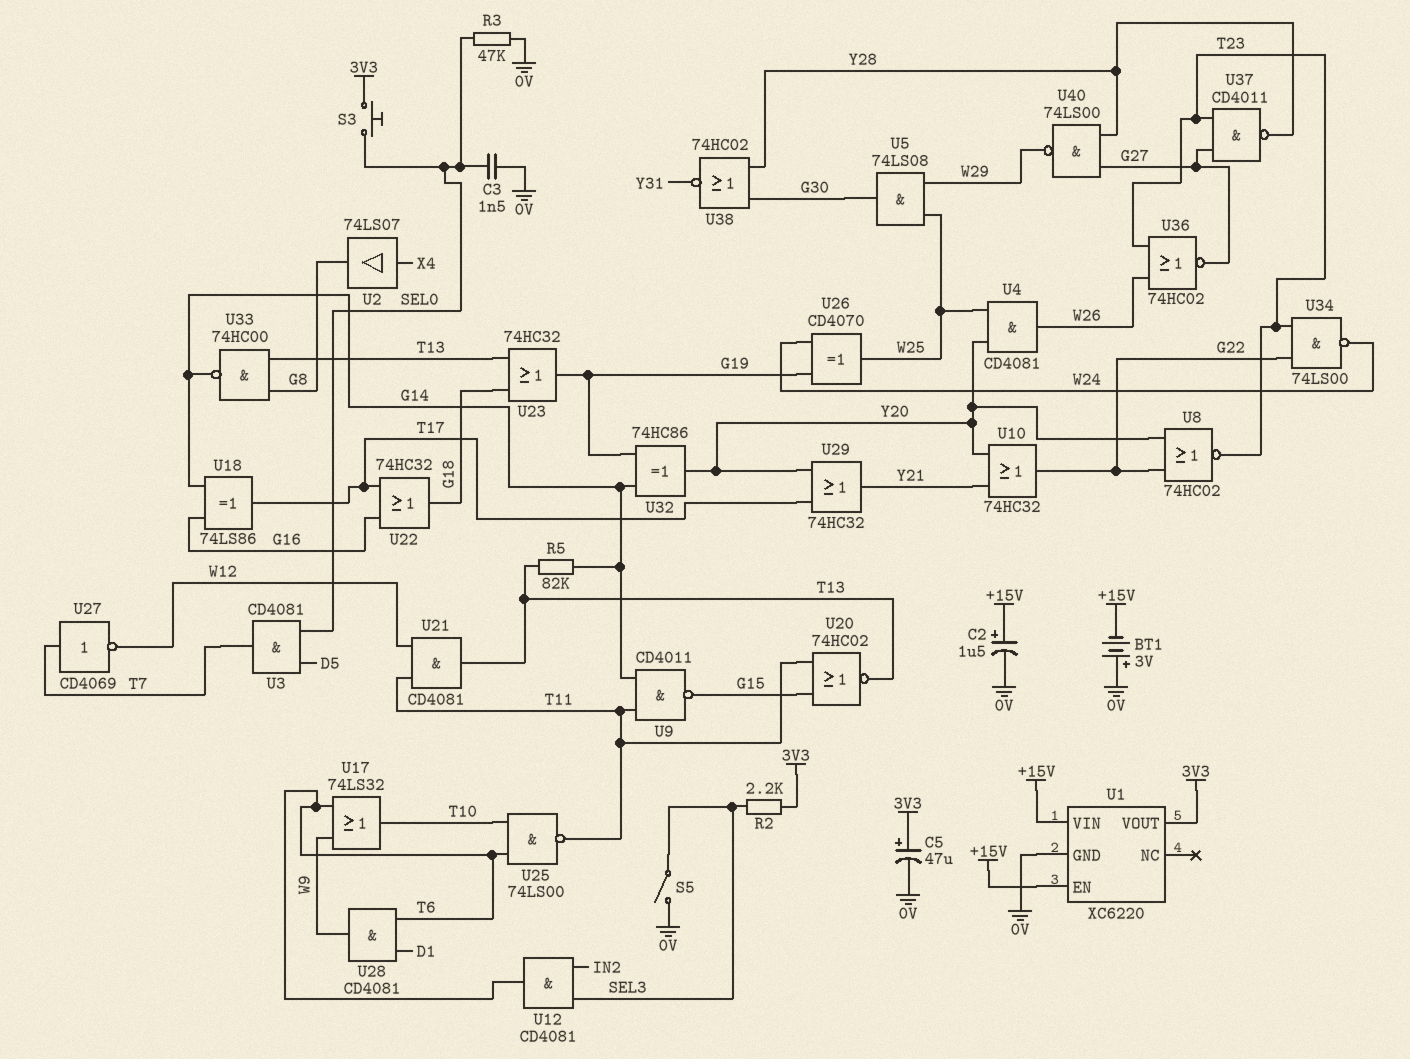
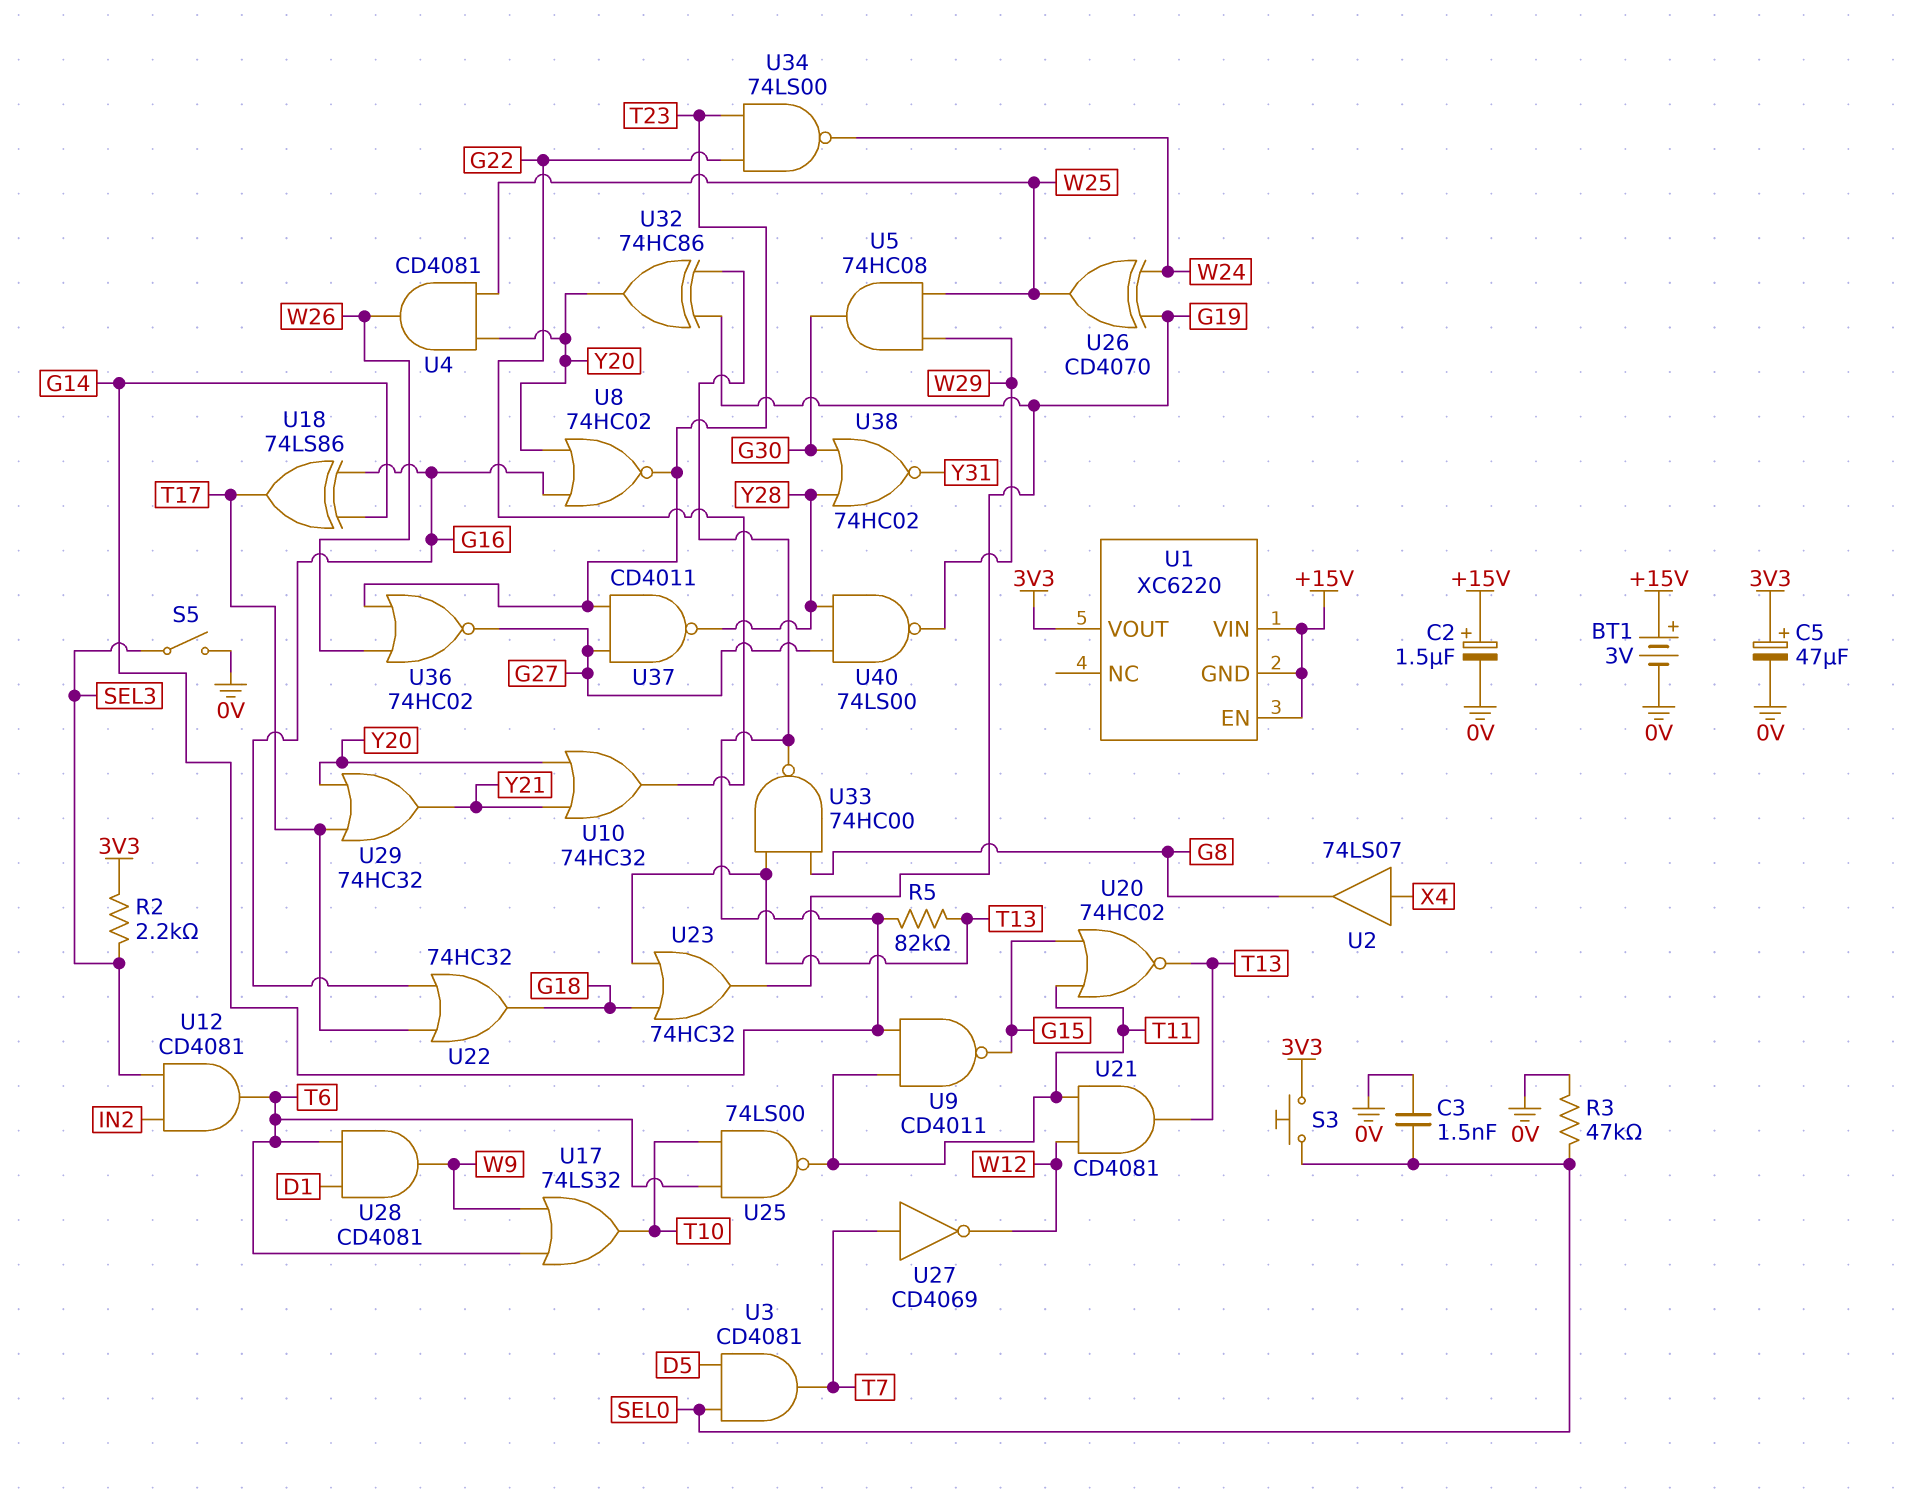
BT1: 3V (plus 0V, minus +15V) -> 3V (plus +15V, minus 0V)
U1 pin GND: 0V -> +15V
U5: AND 74LS08 (in W25, in W29, out G30) -> AND 74HC08 (in W25, in W29, out G30)
U8: NOR 74HC02 (in G22, in Y20, out T23) -> NOR 74HC02 (in G16, in Y20, out T23)

